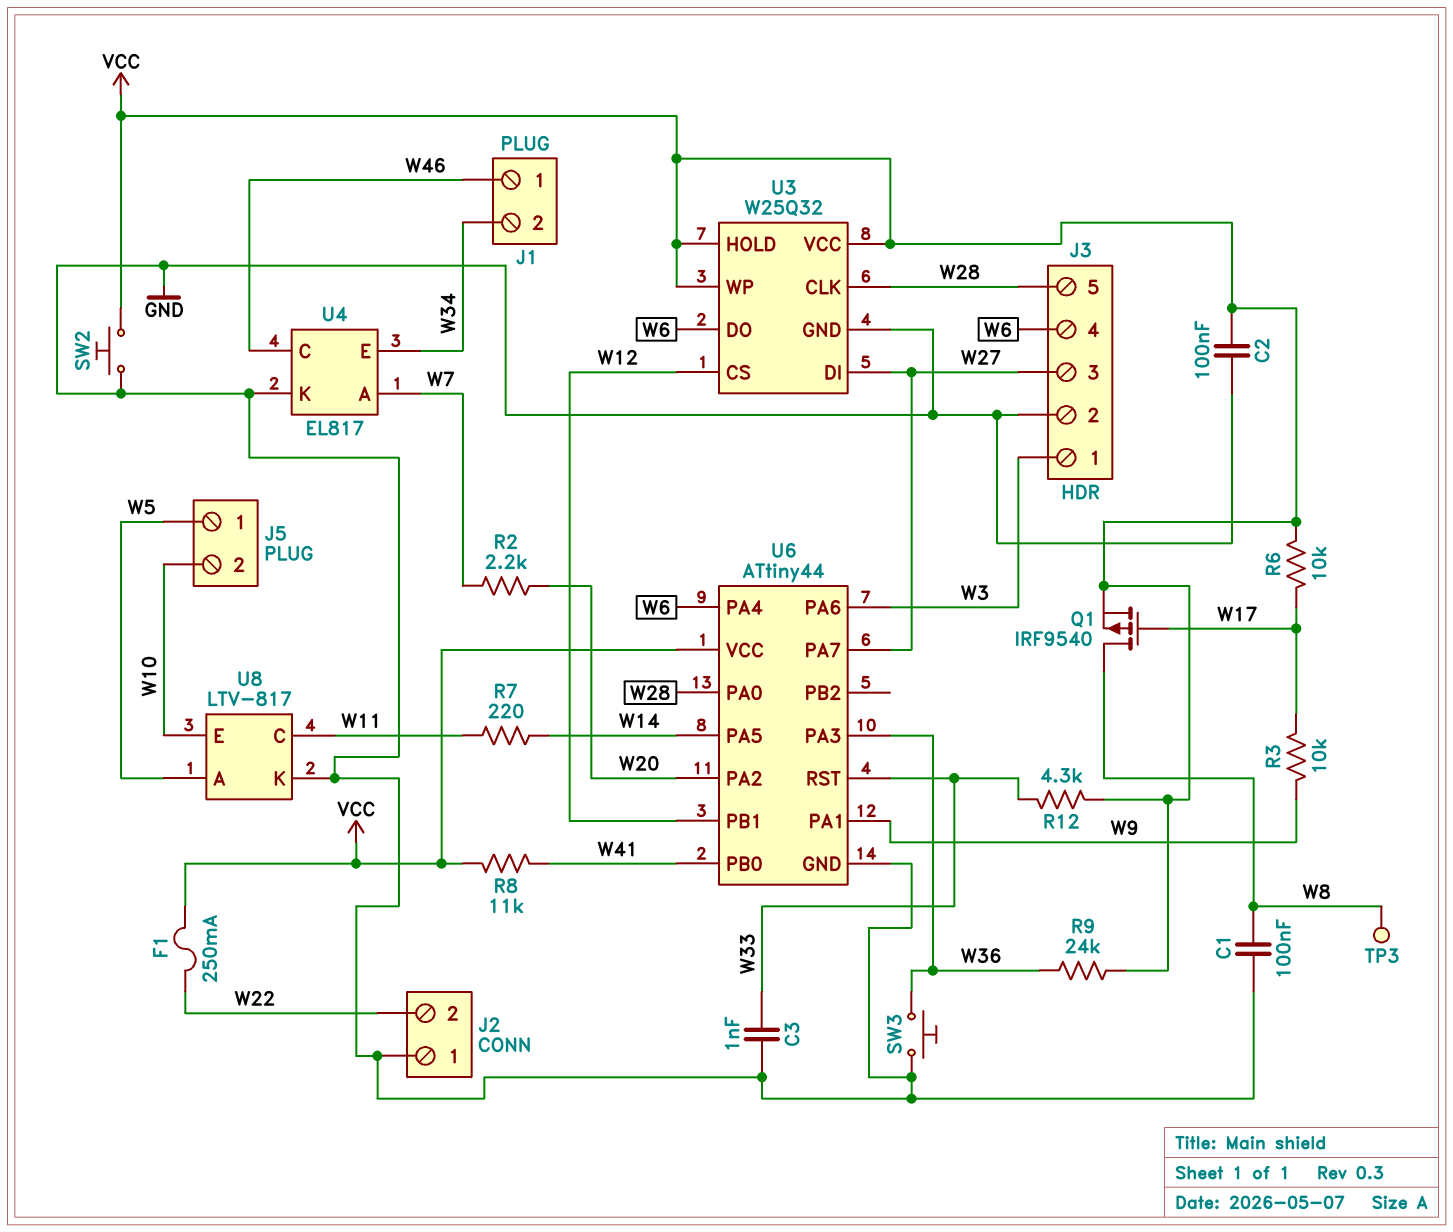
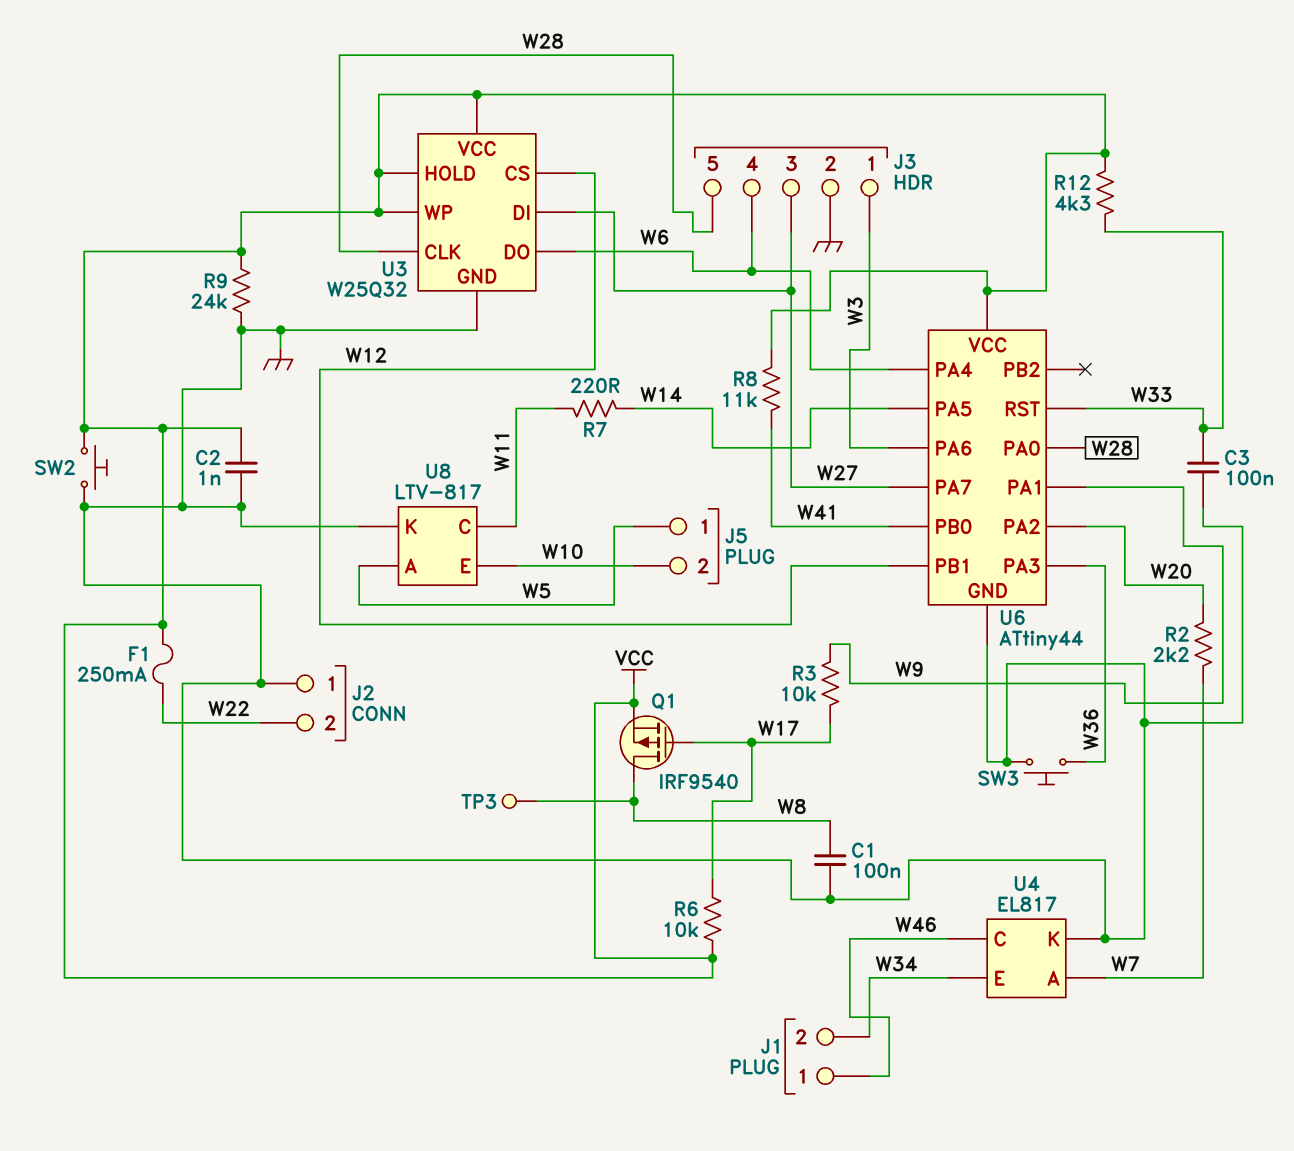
C2: 100nF (GND, VCC) -> 1nF (GND, VCC)
C3: 1nF (GND, W33) -> 100nF (GND, W33)
R9: 24k (VCC, W36) -> 24k (GND, VCC)

